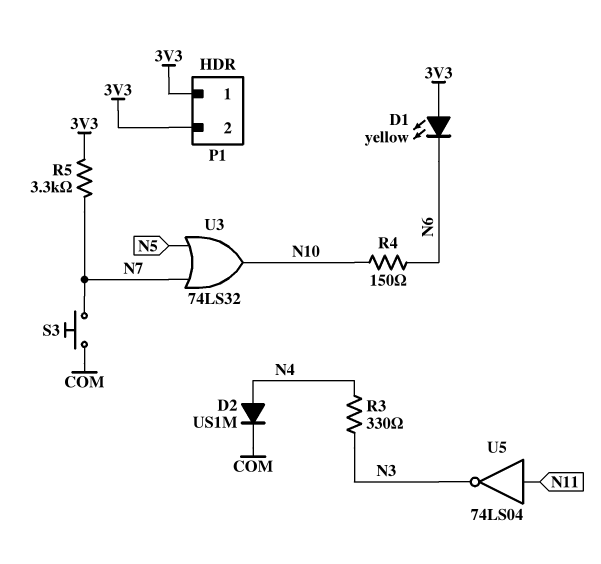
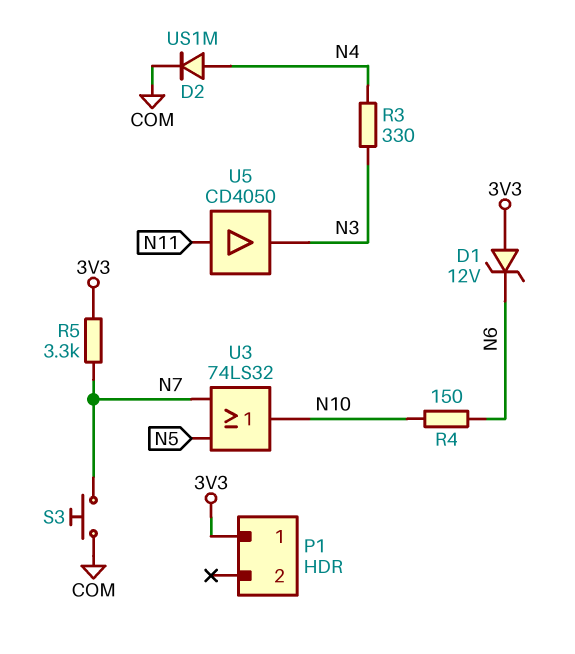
D1: LED yellow (A 3V3, K N6) -> zener 12V (A 3V3, K N6)
P1 pin 2: 3V3 -> none
U5: NOT 74LS04 (in N11, out N3) -> buffer CD4050 (in N11, out N3)

